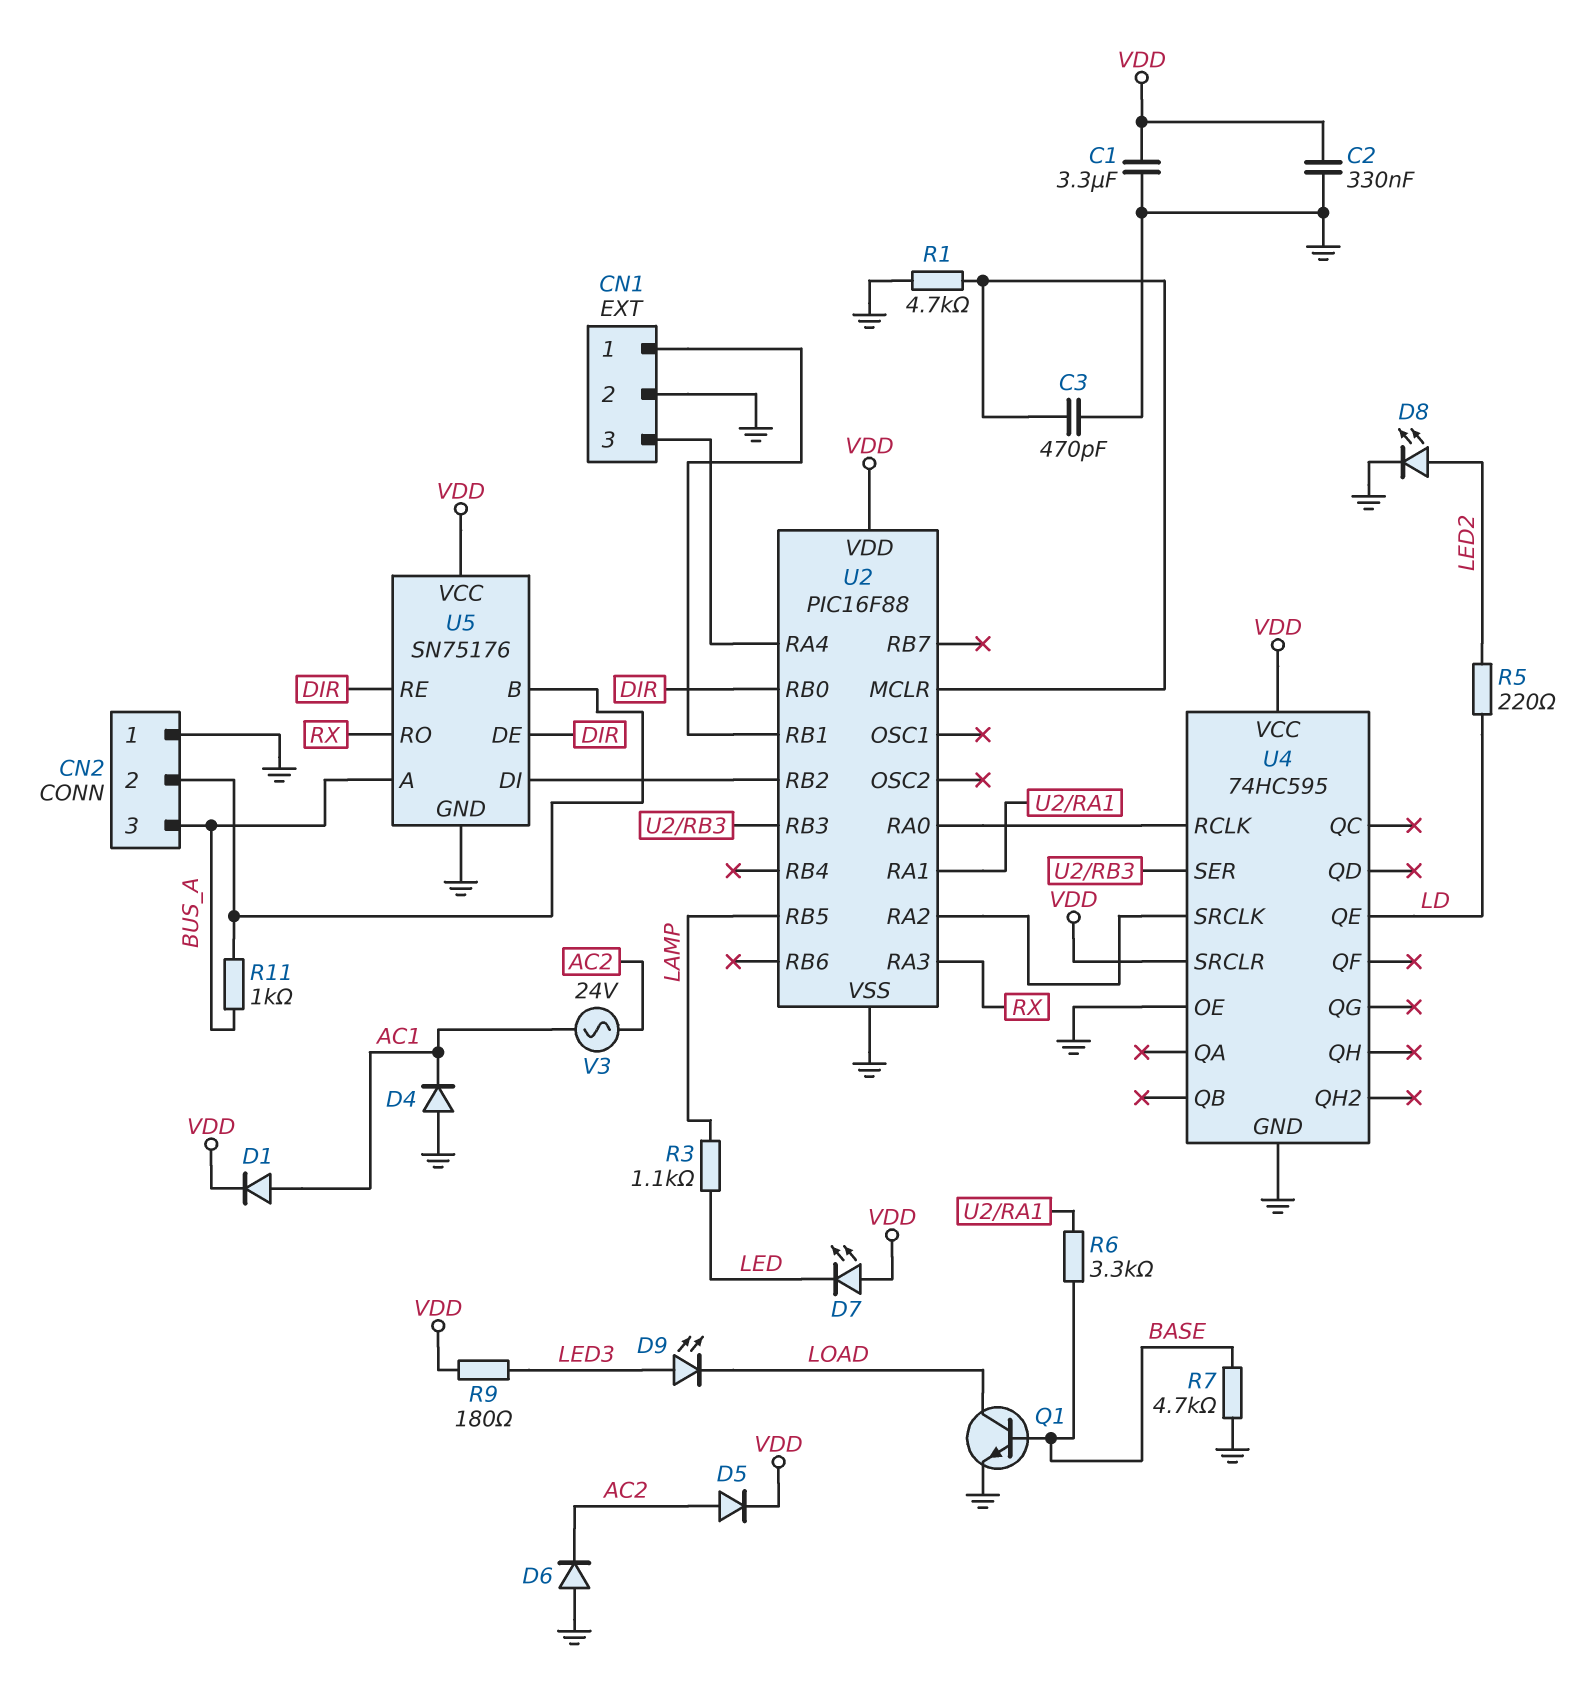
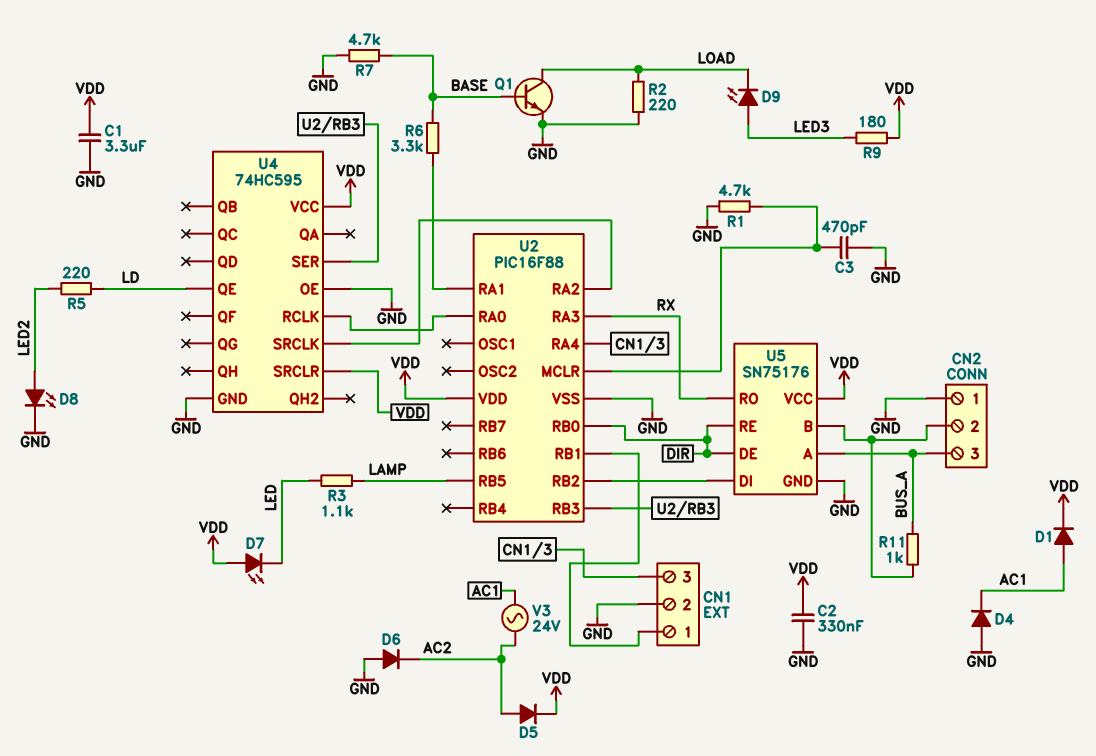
R2: none -> 220 (GND, LOAD)

